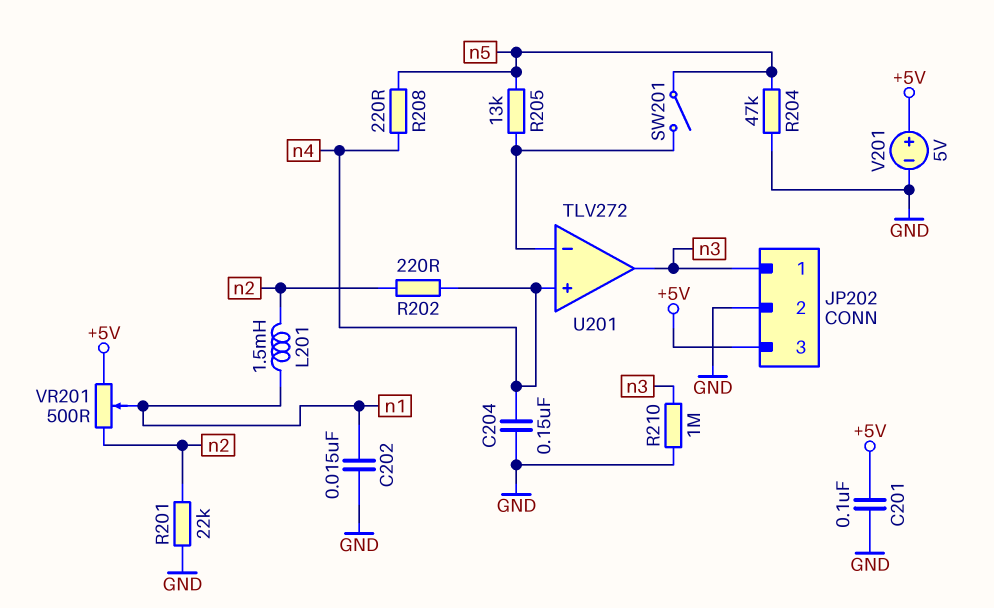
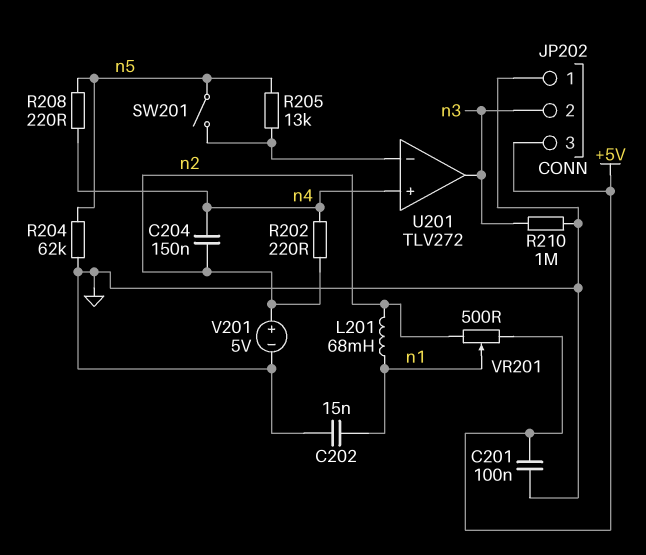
C204: 150nF (GND, n4) -> 150nF (n2, n4)
JP202 pin 1: n3 -> GND
JP202 pin 2: GND -> n3
L201: 1.5mH (n1, n2) -> 68mH (n1, n2)
R201: 22k (GND, n2) -> none
R204: 47k (GND, n5) -> 62k (GND, n5)
V201: 5V (plus +5V, minus GND) -> 5V (plus n2, minus GND)

